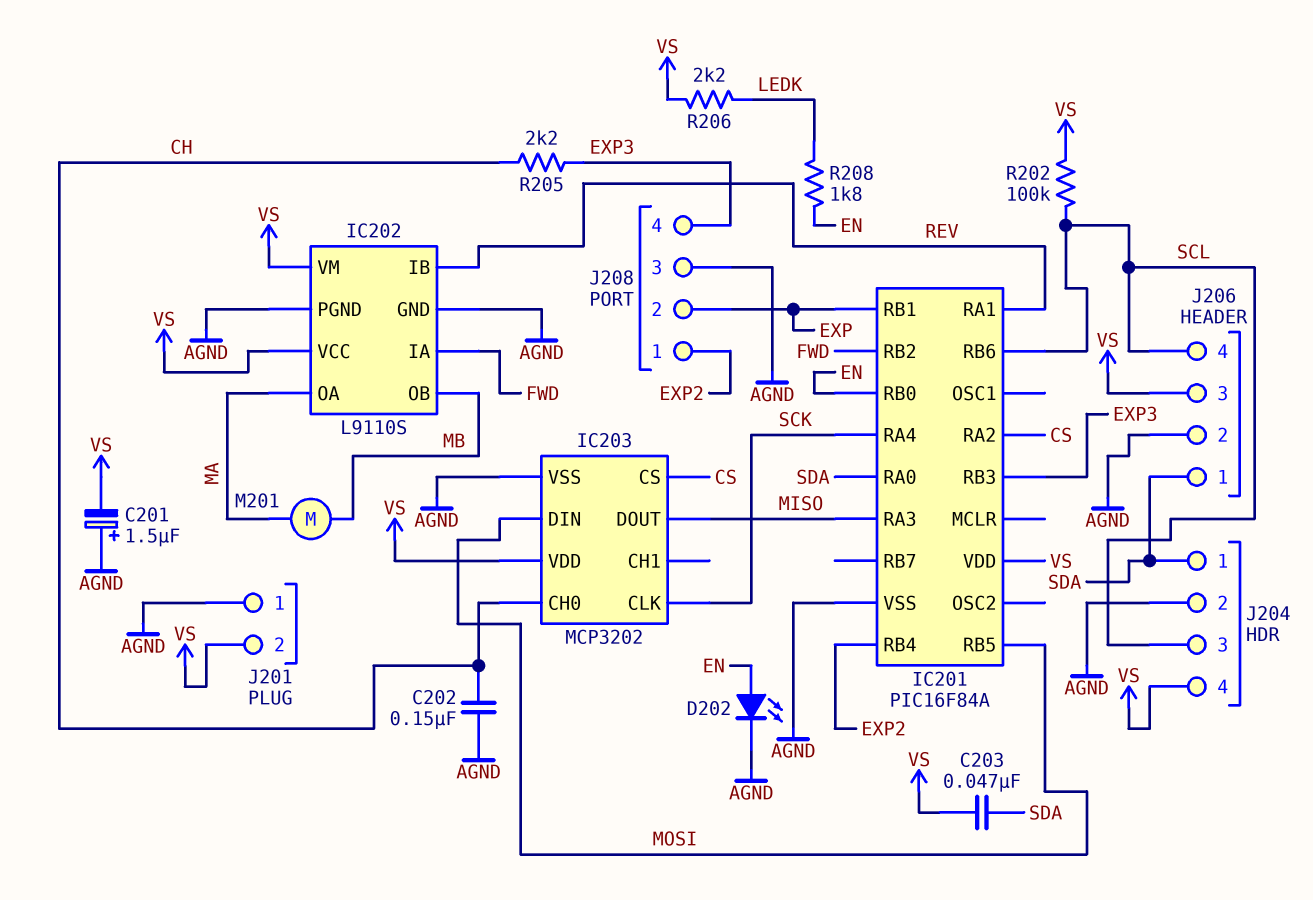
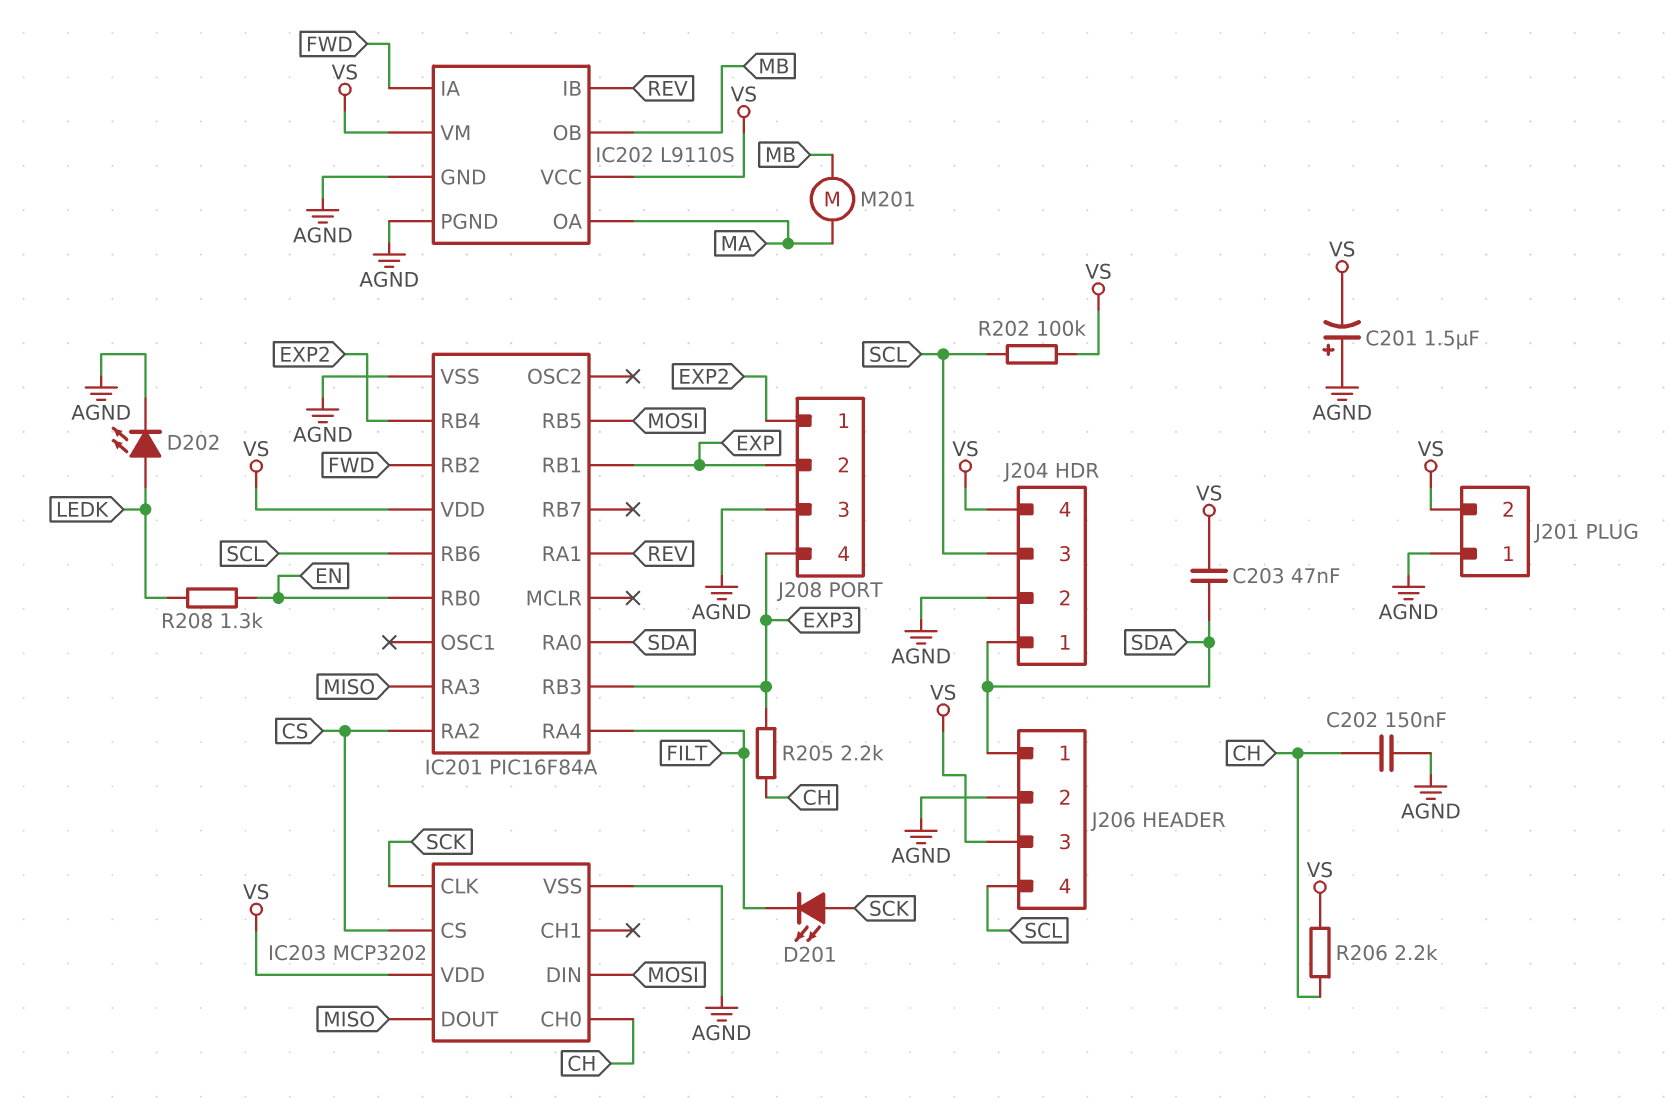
D201: none -> LED (A SCK, K FILT)
D202: LED (A EN, K AGND) -> LED (A LEDK, K AGND)
IC201 pin RA4: SCK -> FILT
R206: 2.2k (LEDK, VS) -> 2.2k (CH, VS)
R208: 1.8k (EN, LEDK) -> 1.3k (EN, LEDK)

